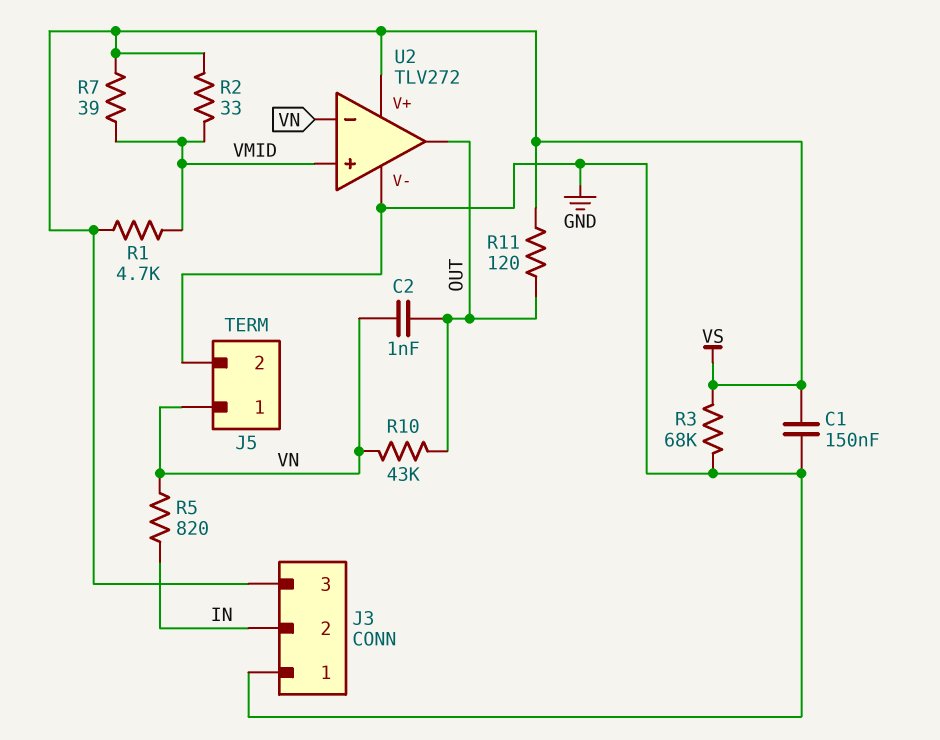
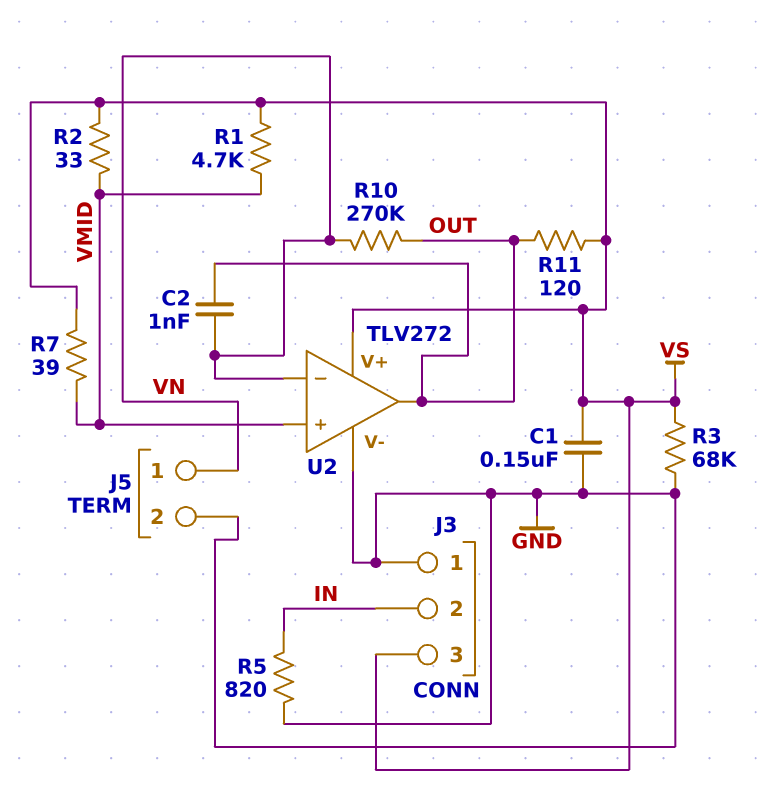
R5: 820 (IN, VN) -> 820 (GND, IN)
R10: 43k (OUT, VN) -> 270k (OUT, VN)

